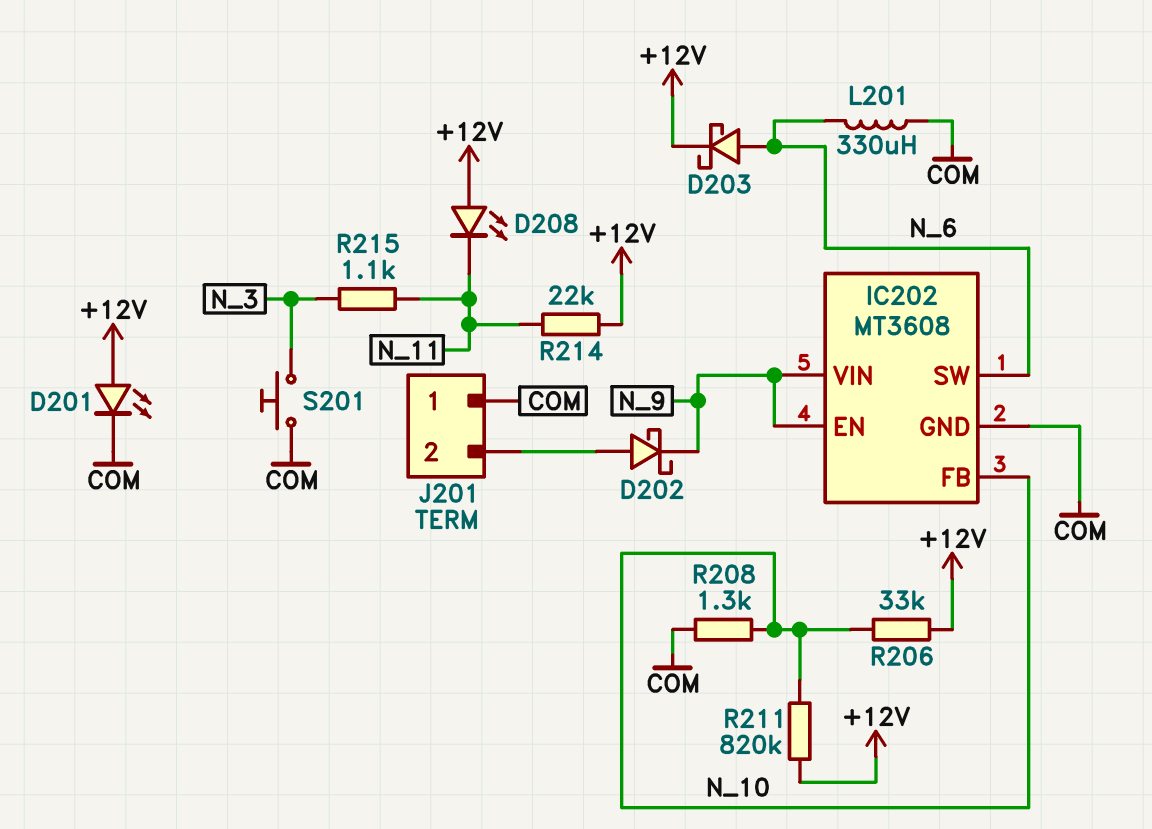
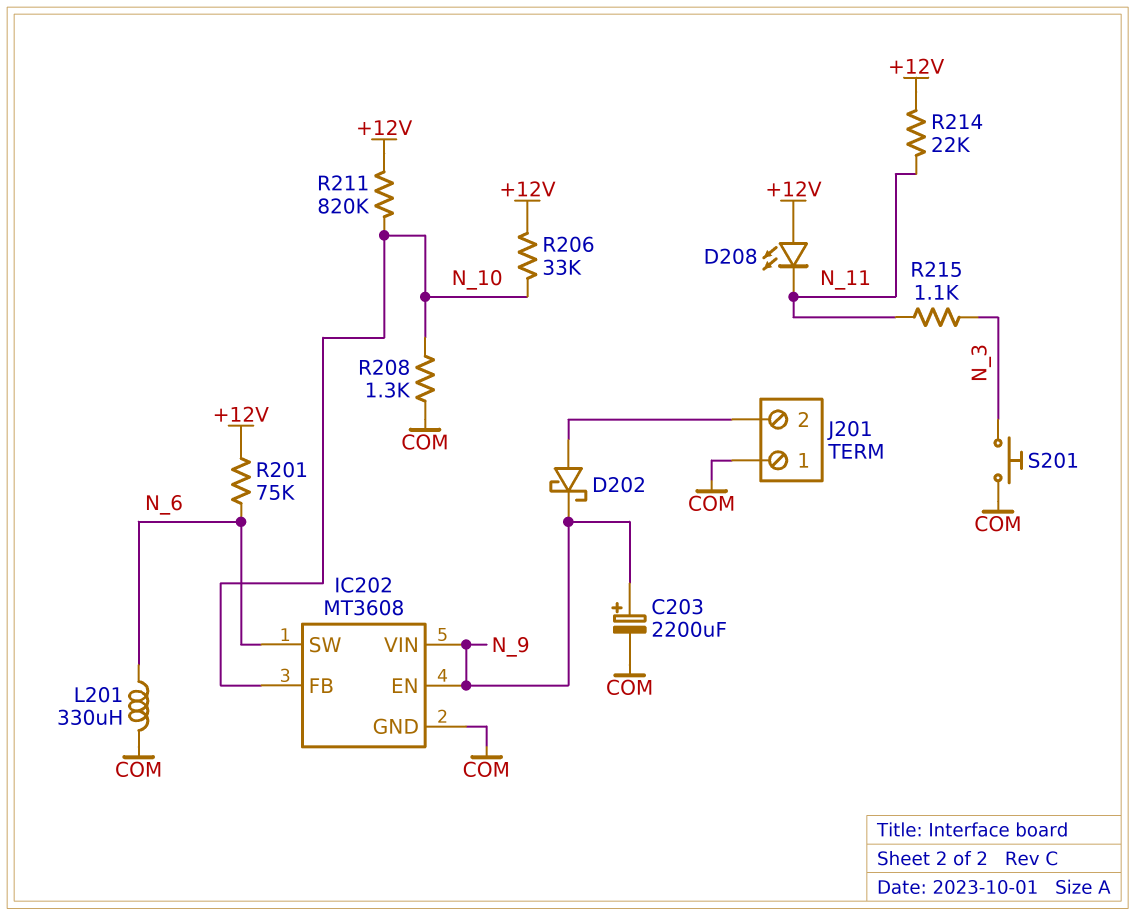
C203: none -> 2200uF (plus N_9, minus COM)
D201: LED (A +12V, K COM) -> none
D203: schottky (A N_6, K +12V) -> none
R201: none -> 75k (+12V, N_6)

